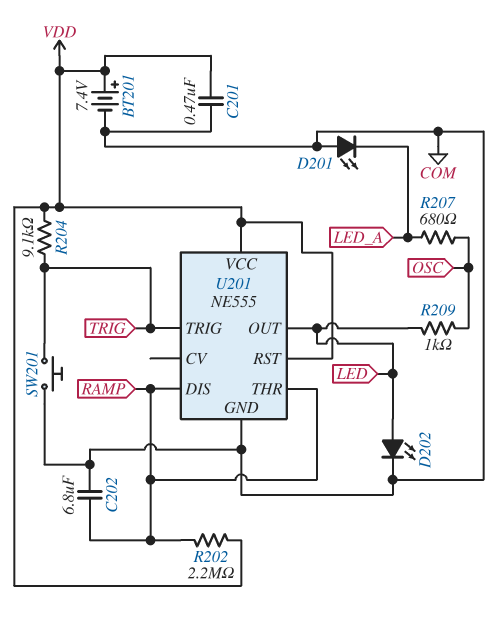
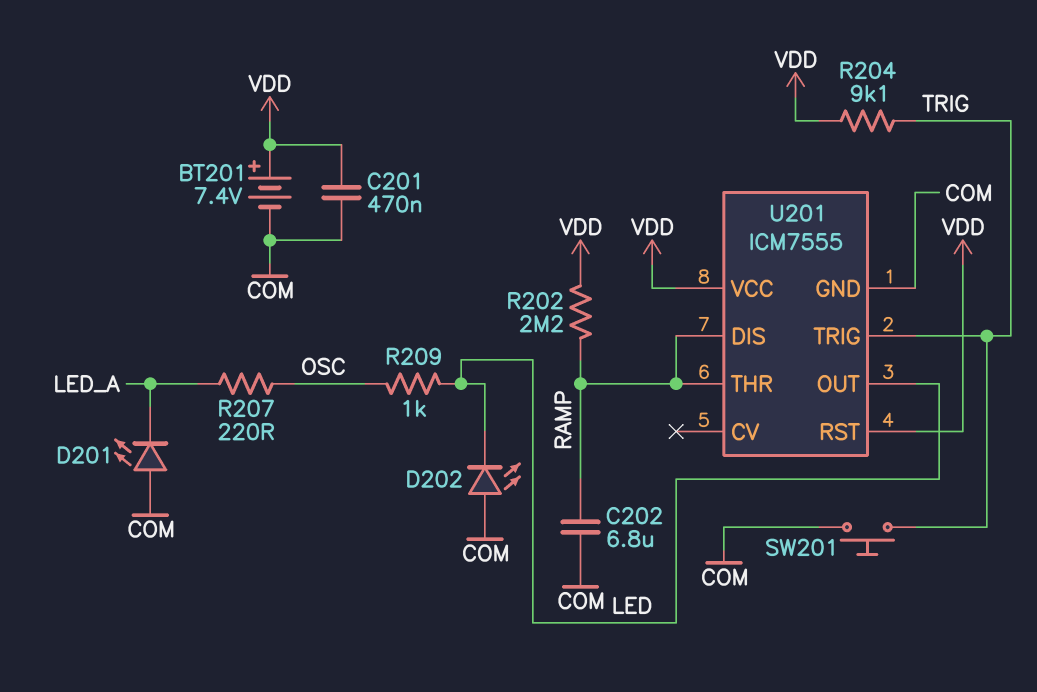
D202: LED (A LED, K COM) -> LED (A COM, K LED)
R207: 680 (LED_A, OSC) -> 220 (LED_A, OSC)
U201: NE555 -> ICM7555

